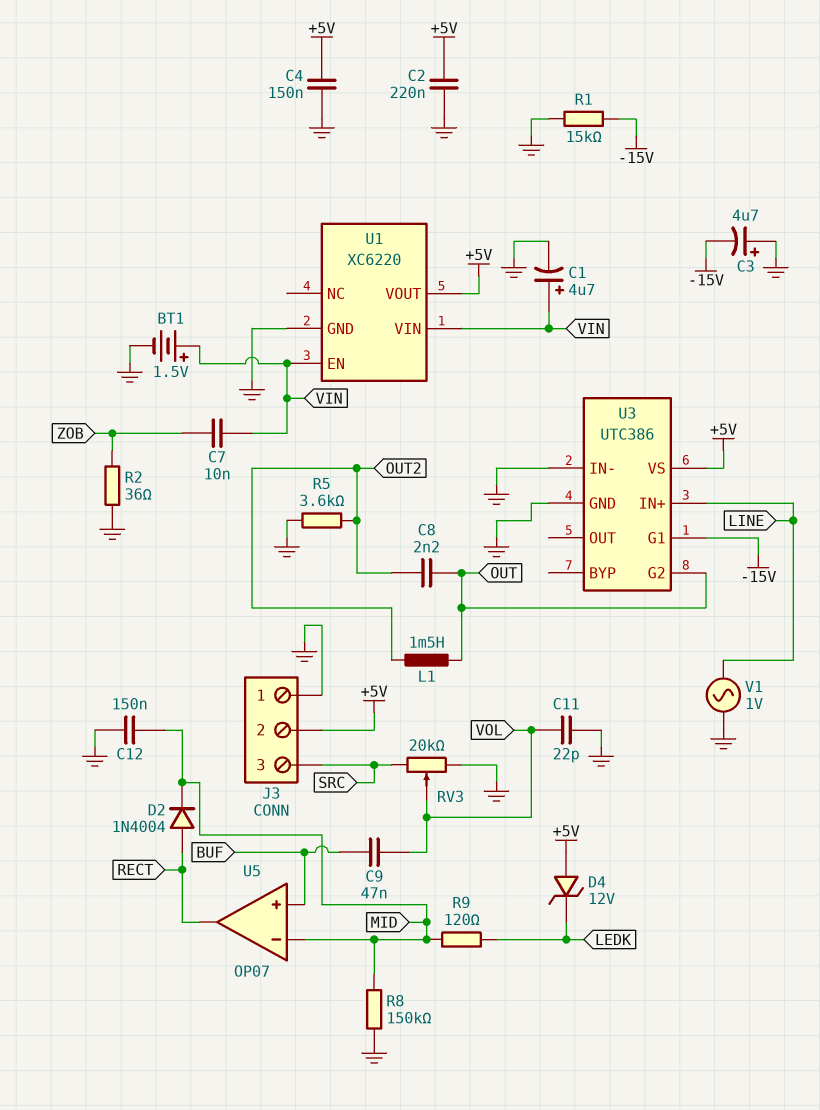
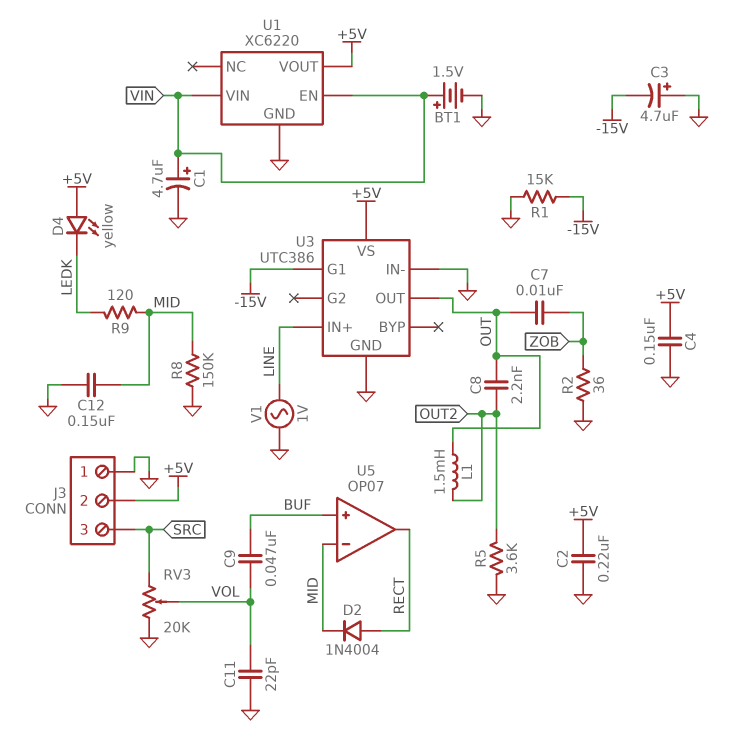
C7: 10nF (VIN, ZOB) -> 10nF (OUT, ZOB)
D4: zener 12V (A +5V, K LEDK) -> LED yellow (A +5V, K LEDK)
U3 pin G2: OUT -> none
U3 pin OUT: none -> OUT

